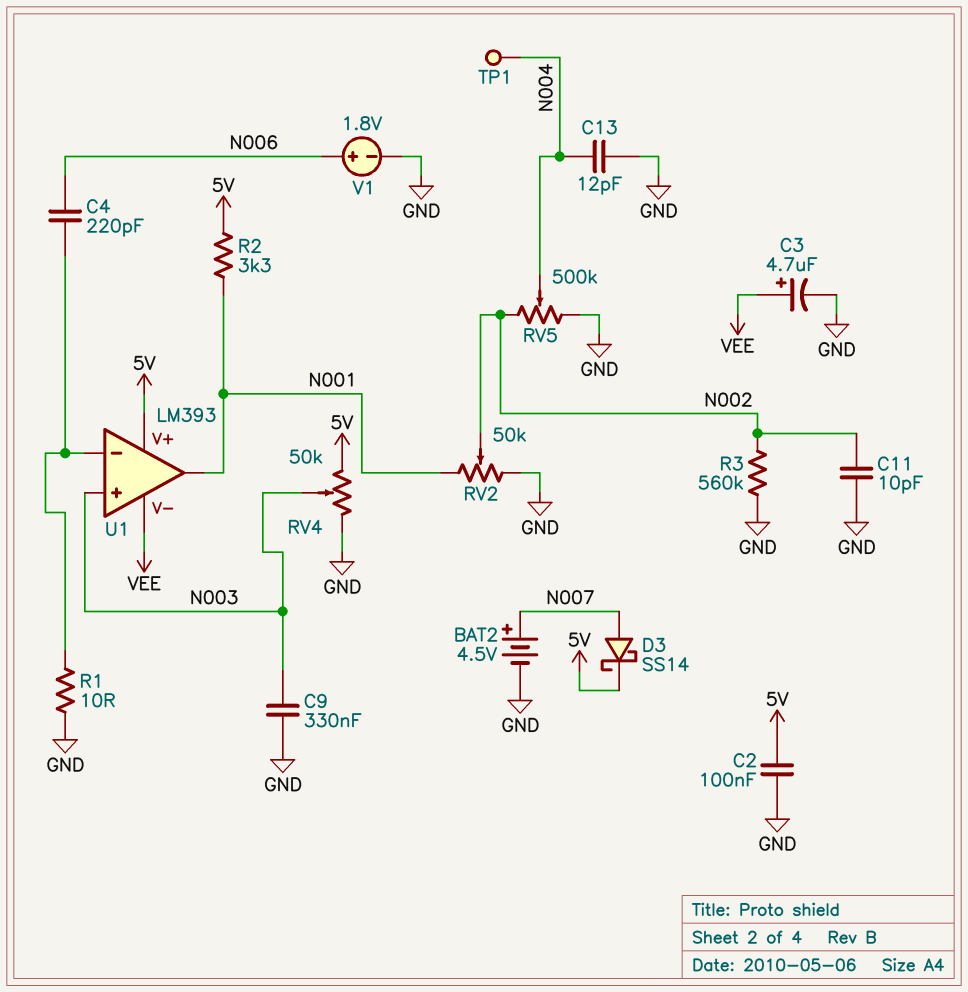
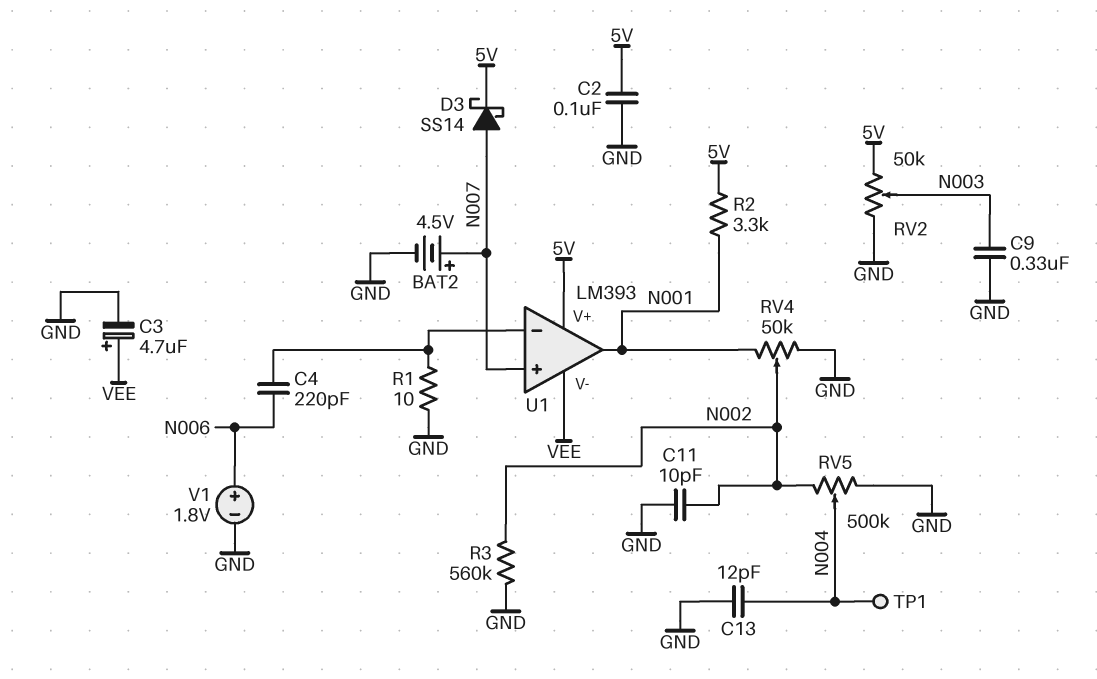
RV2: 50k (GND, N001, wiper N002) -> 50k (5V, GND, wiper N003)
RV4: 50k (5V, GND, wiper N003) -> 50k (GND, N001, wiper N002)
U1 pin in+: N003 -> N007

